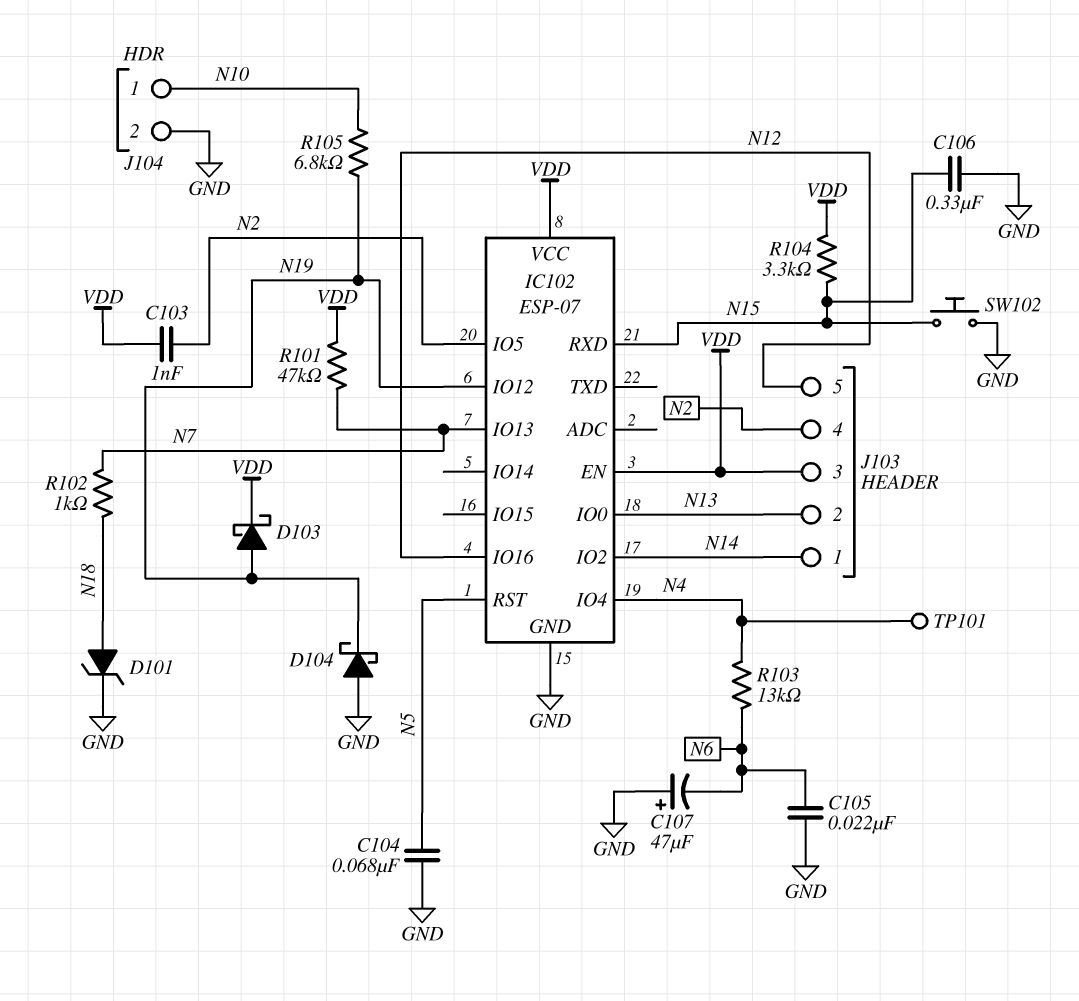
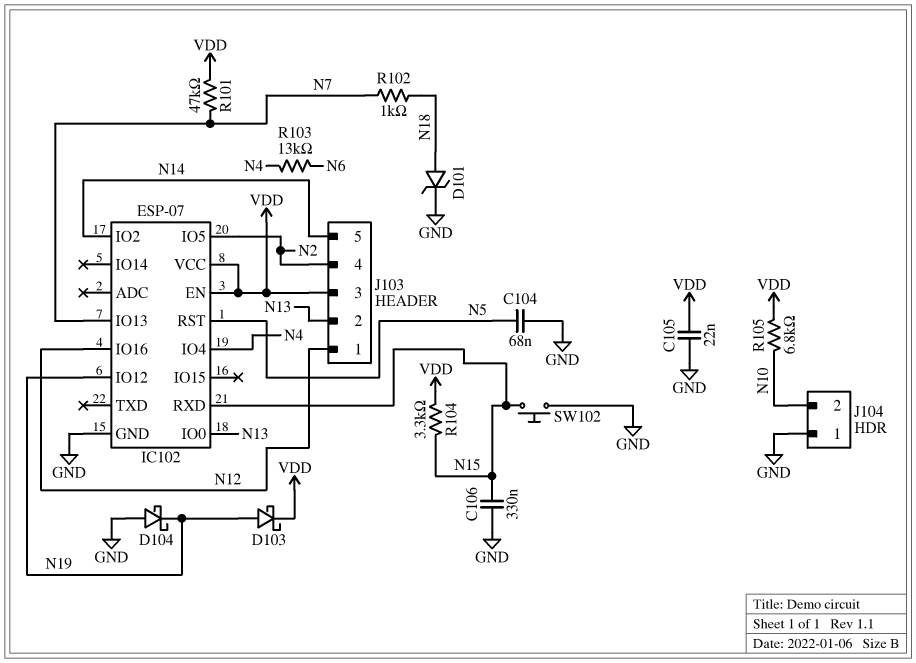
C103: 1nF (N2, VDD) -> none
C105: 22nF (GND, N6) -> 22nF (GND, VDD)
C107: 47uF (plus GND, minus N6) -> none
J103 pin 1: N14 -> N12
J103 pin 5: N12 -> N14
J104 pin 1: N10 -> GND
J104 pin 2: GND -> N10
R105: 6.8k (N10, N19) -> 6.8k (N10, VDD)
TP101: test point (N4) -> none

